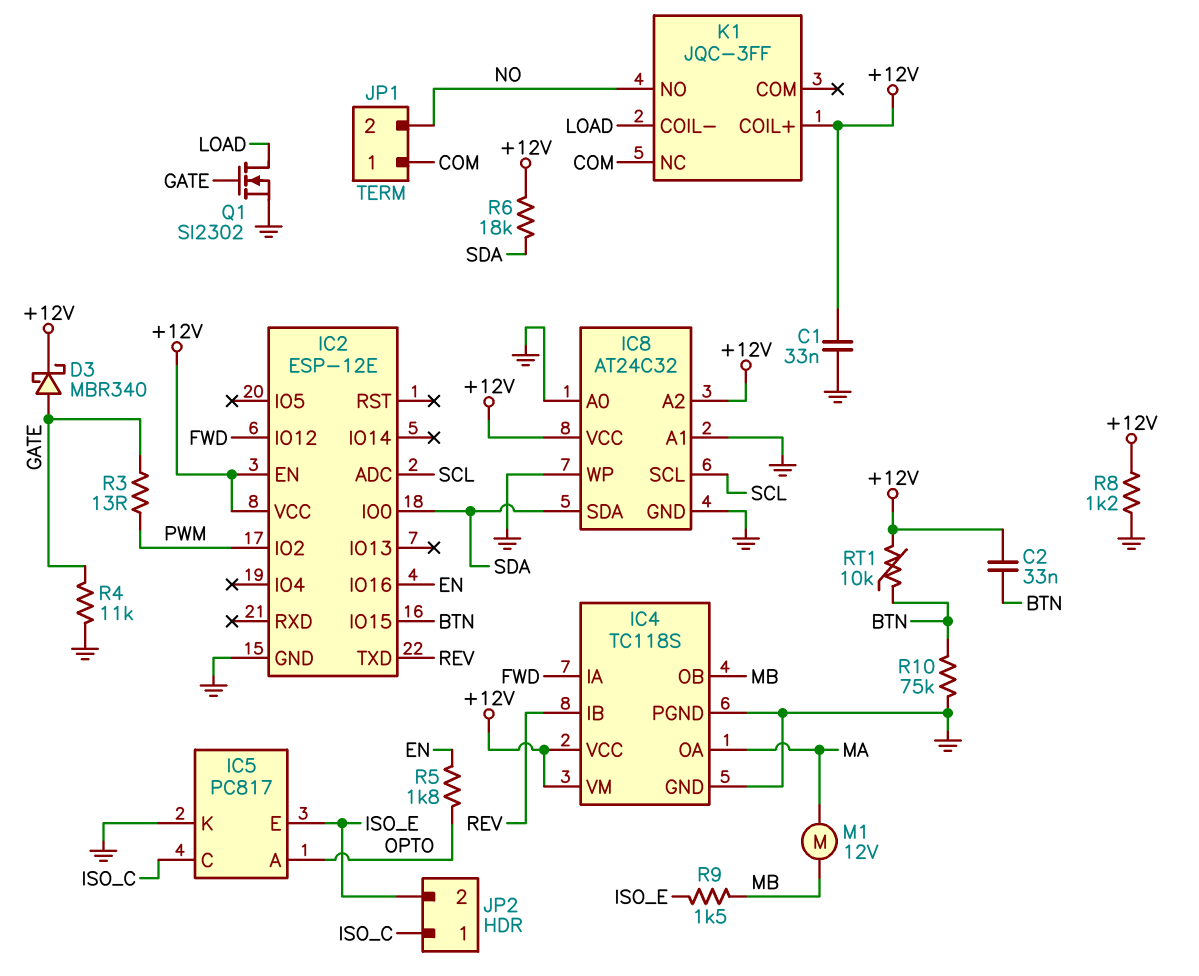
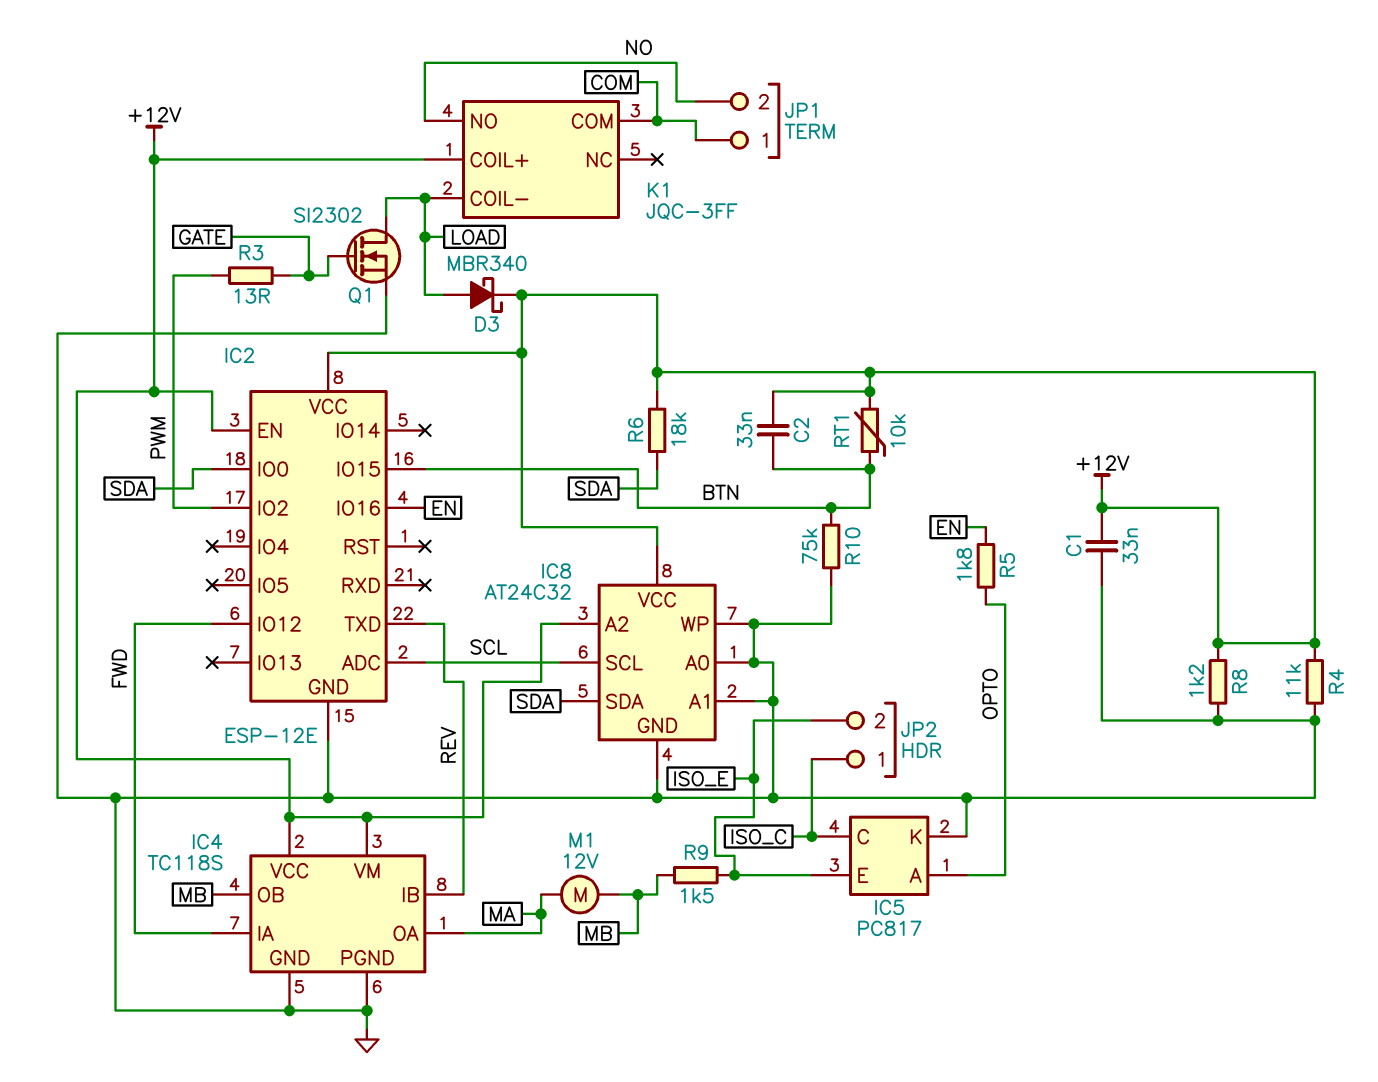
D3: schottky MBR340 (A GATE, K +12V) -> schottky MBR340 (A LOAD, K +12V)
K1 pin COM: none -> COM
K1 pin NC: COM -> none
R4: 11k (GATE, GND) -> 11k (+12V, GND)

